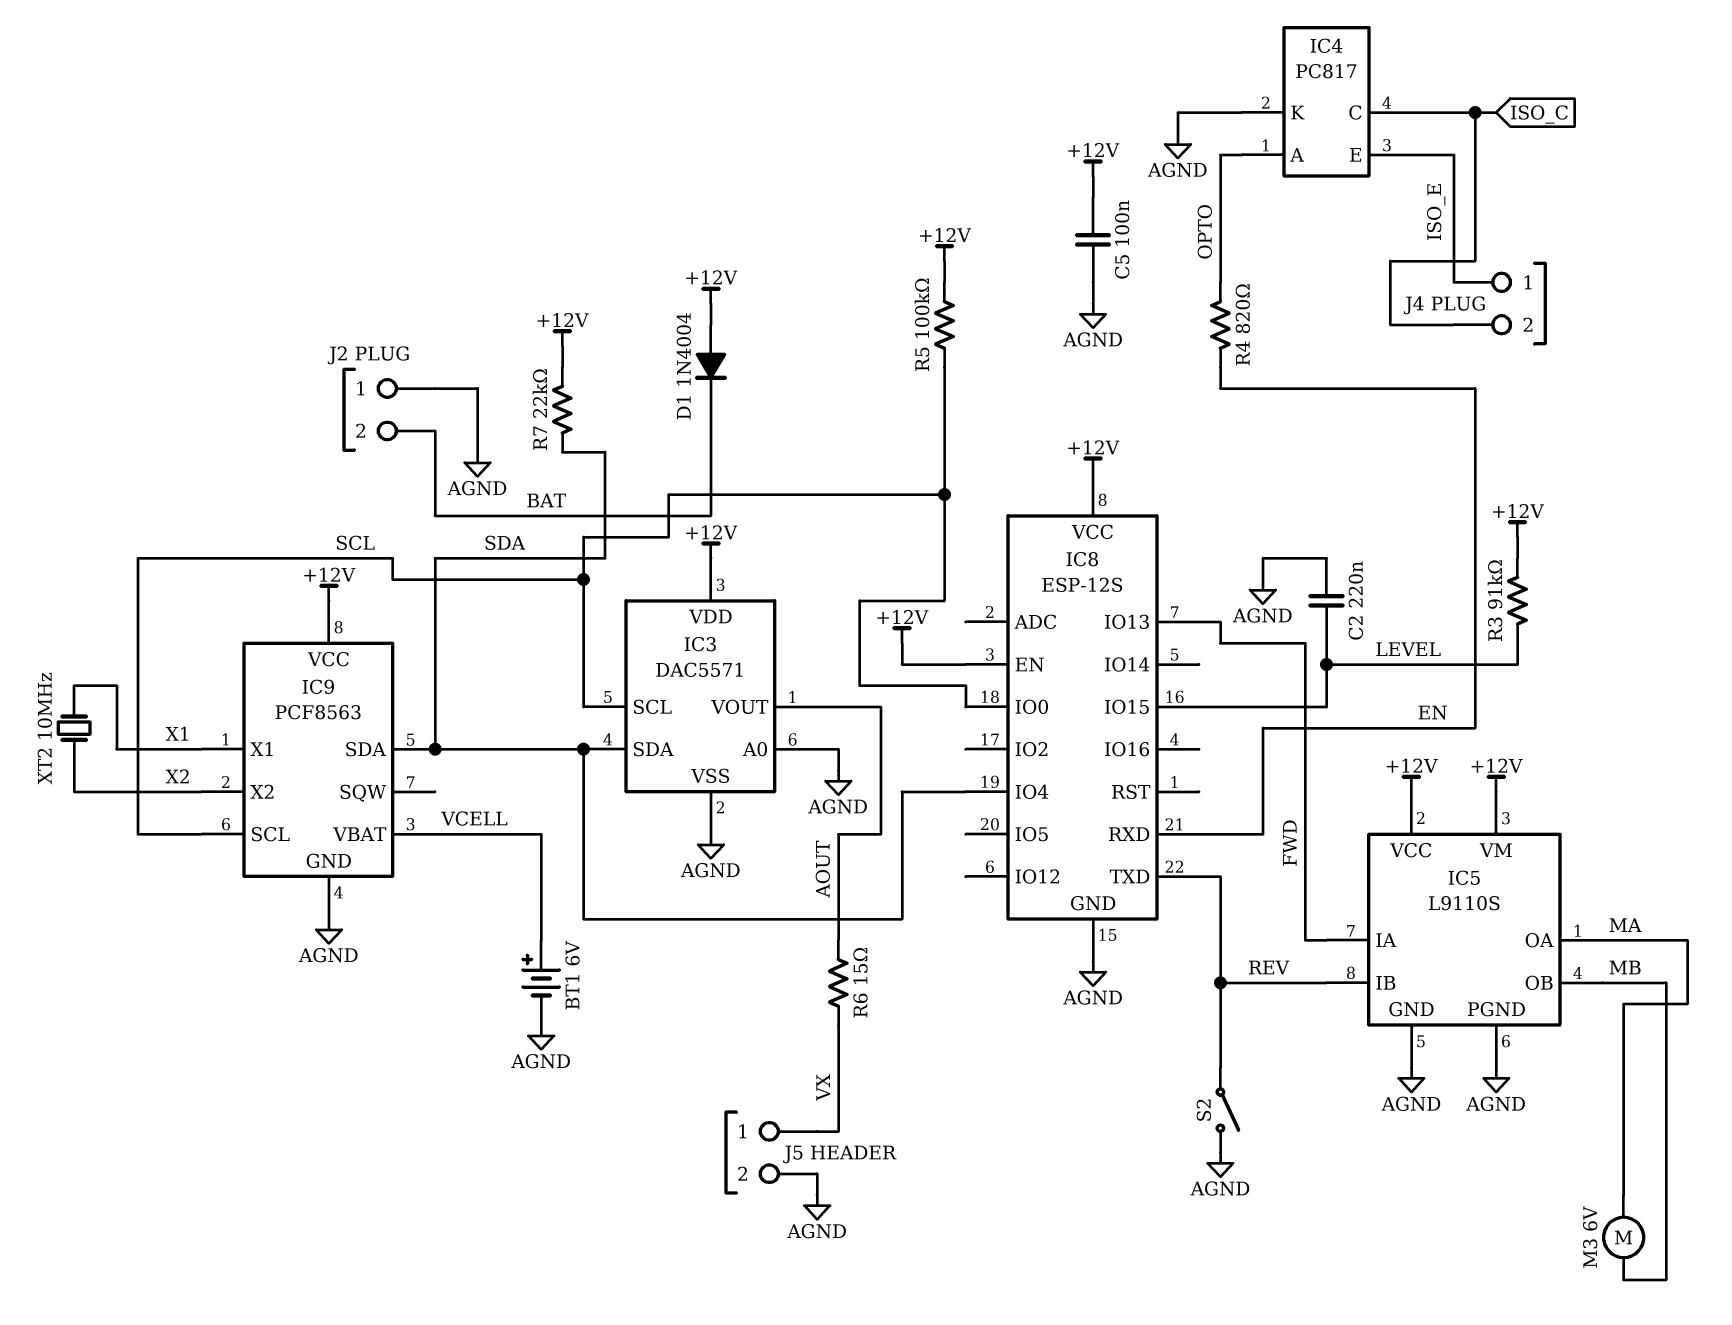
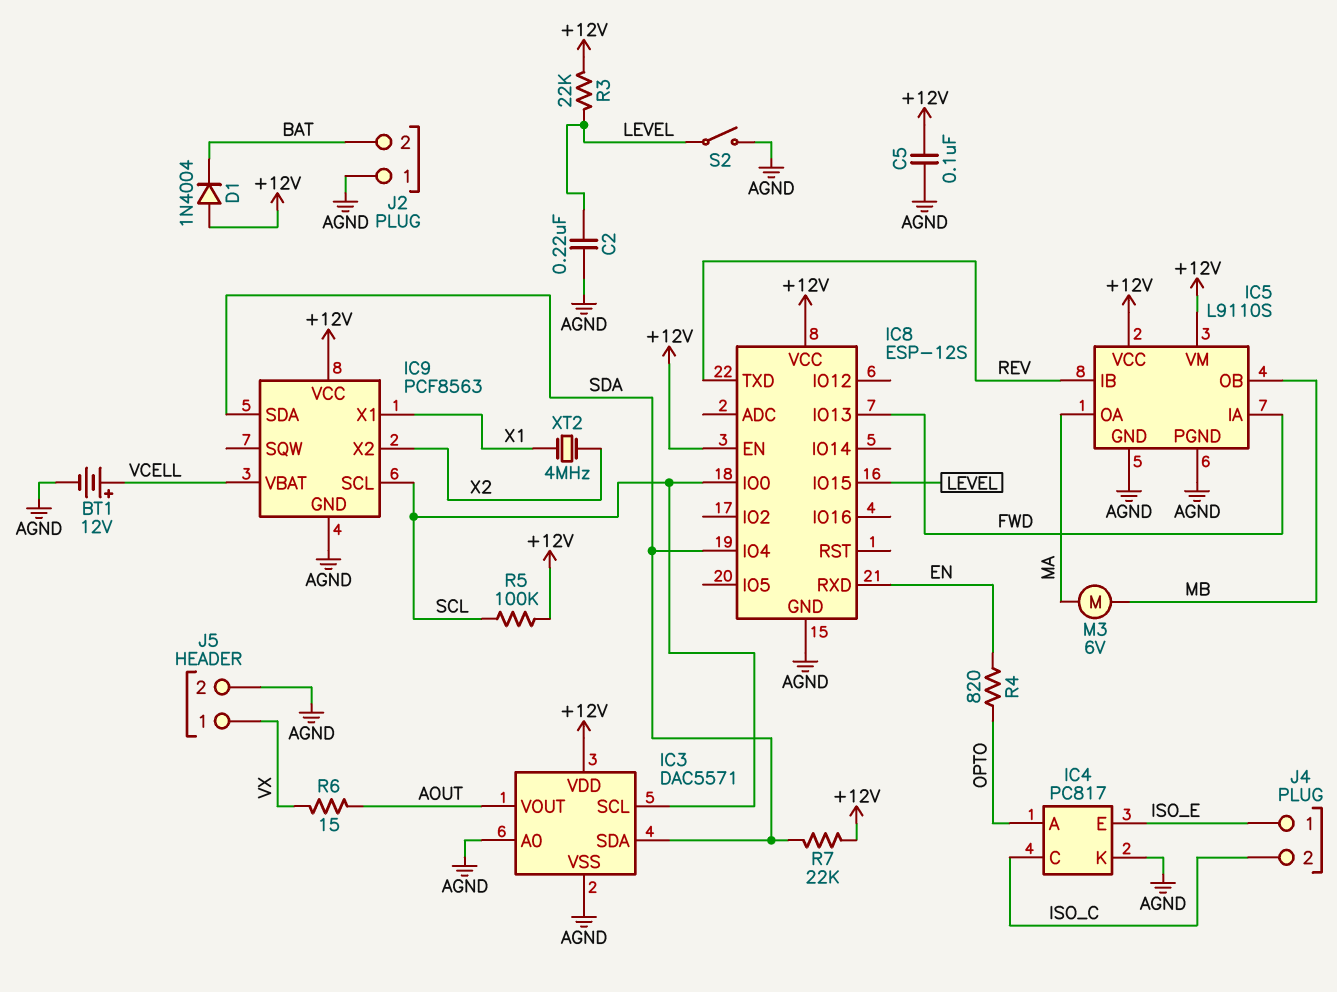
BT1: 6V (plus VCELL, minus AGND) -> 12V (plus VCELL, minus AGND)
R3: 91k (+12V, LEVEL) -> 22k (+12V, LEVEL)
S2: switch (AGND, REV) -> switch (AGND, LEVEL)
XT2: 10MHz (X1, X2) -> 4MHz (X1, X2)

